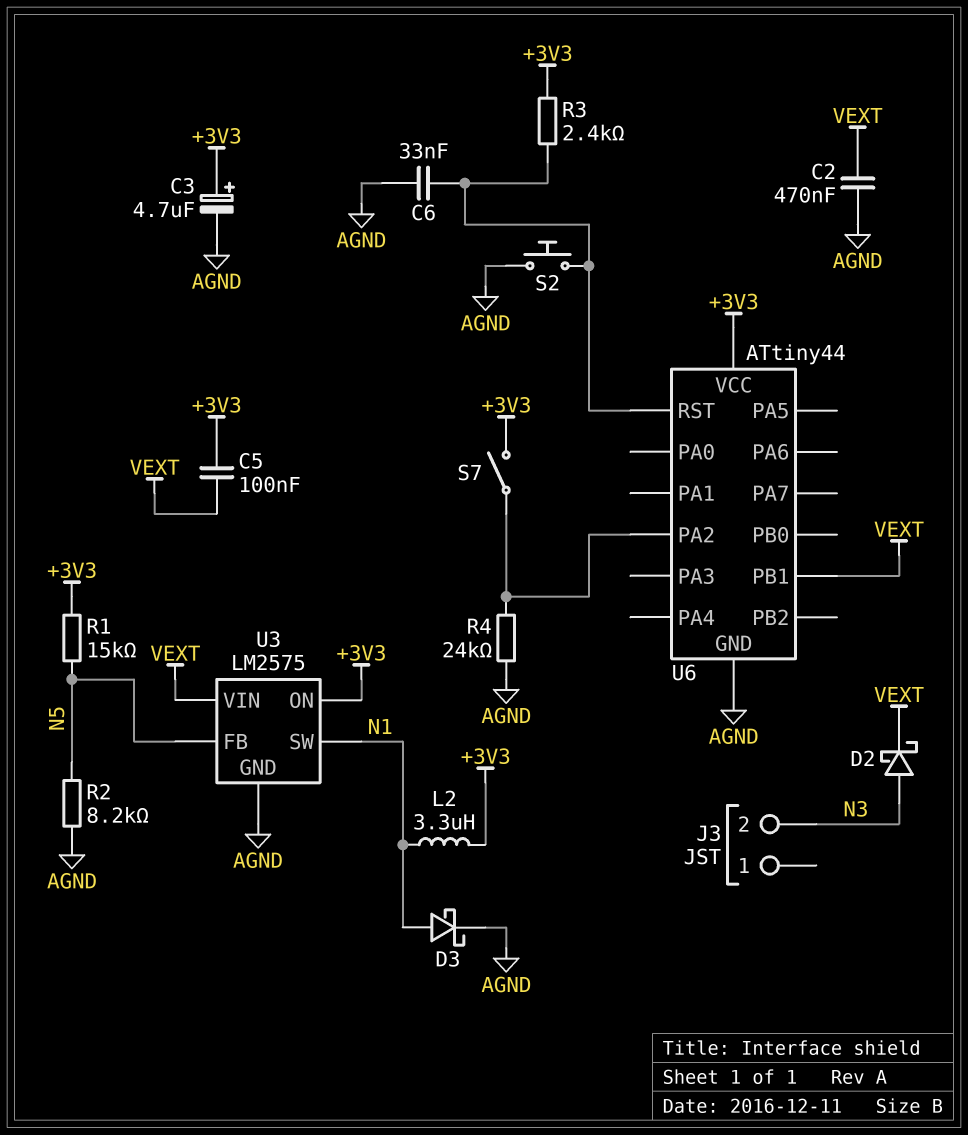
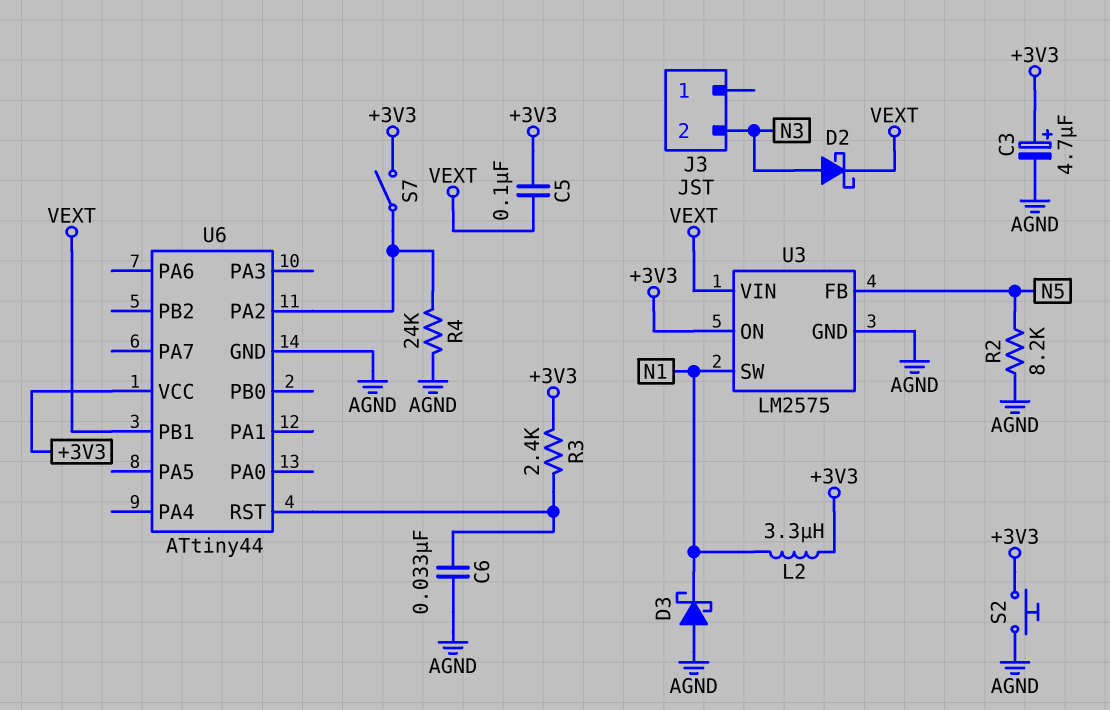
C2: 470nF (AGND, VEXT) -> none
D3: schottky (A N1, K AGND) -> schottky (A AGND, K N1)
R1: 15k (+3V3, N5) -> none
S2: button (AGND, U6/RST) -> button (+3V3, AGND)

